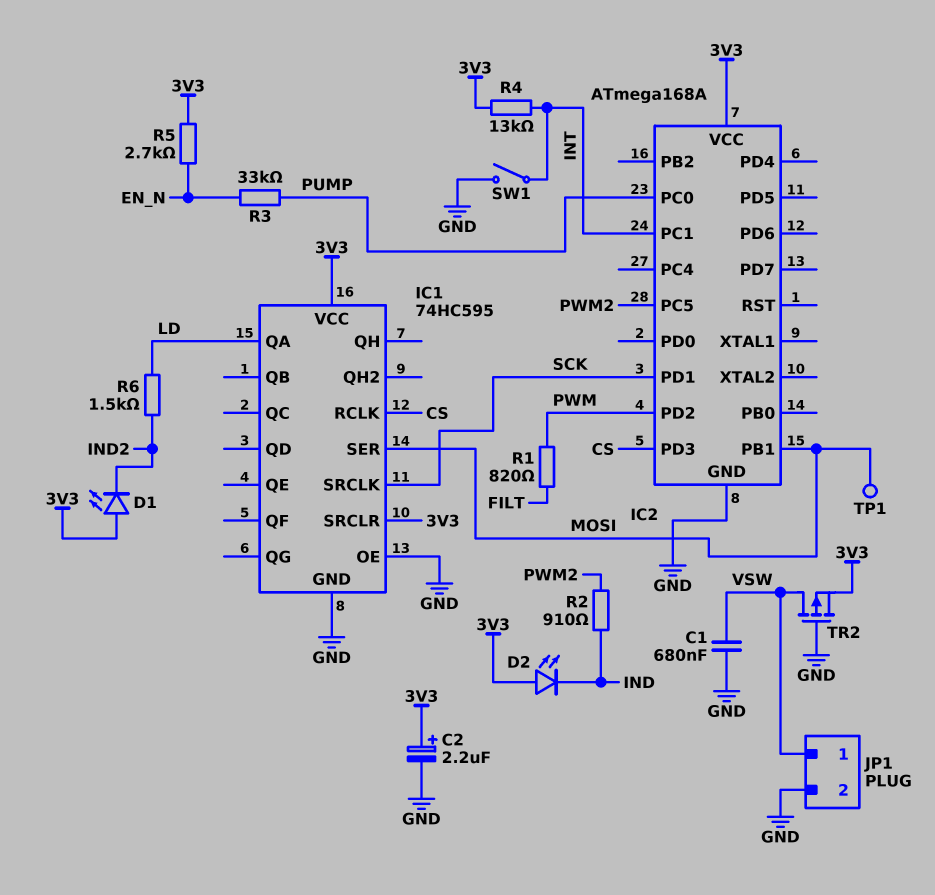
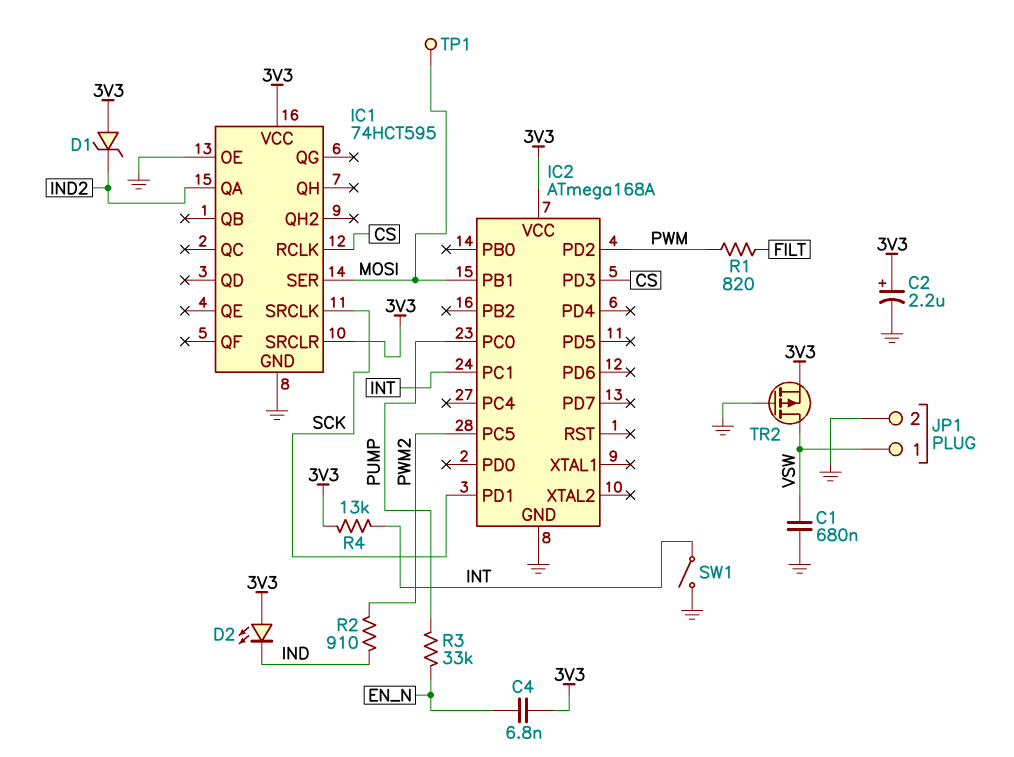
C4: none -> 6.8nF (3V3, EN_N)
D1: LED (A 3V3, K IND2) -> zener (A 3V3, K IND2)
IC1: 74HC595 -> 74HCT595
IC1 pin QA: LD -> IND2
R5: 2.7k (3V3, EN_N) -> none
R6: 1.5k (IND2, LD) -> none

